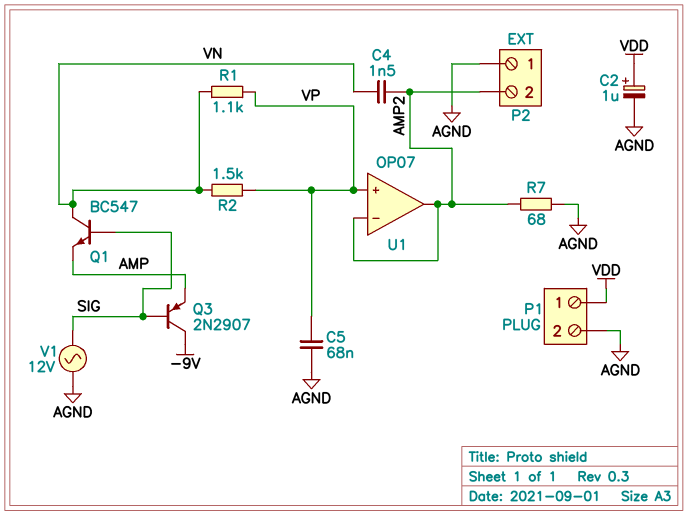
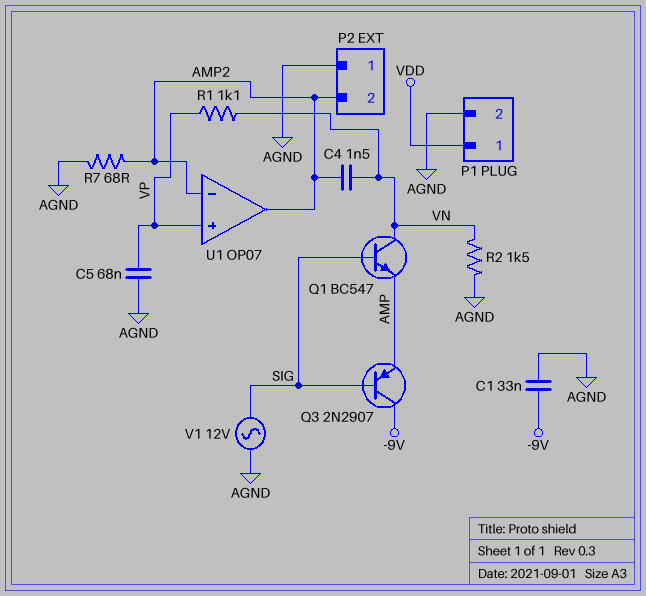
C1: none -> 33nF (-9V, AGND)
C2: 1uF (plus VDD, minus AGND) -> none
R2: 1.5k (VN, VP) -> 1.5k (AGND, VN)

